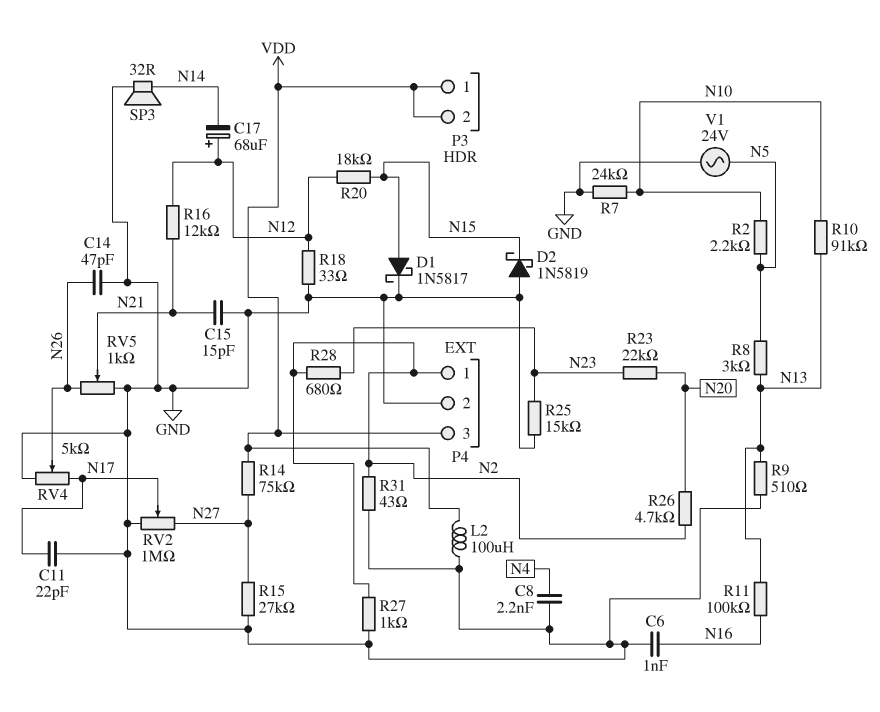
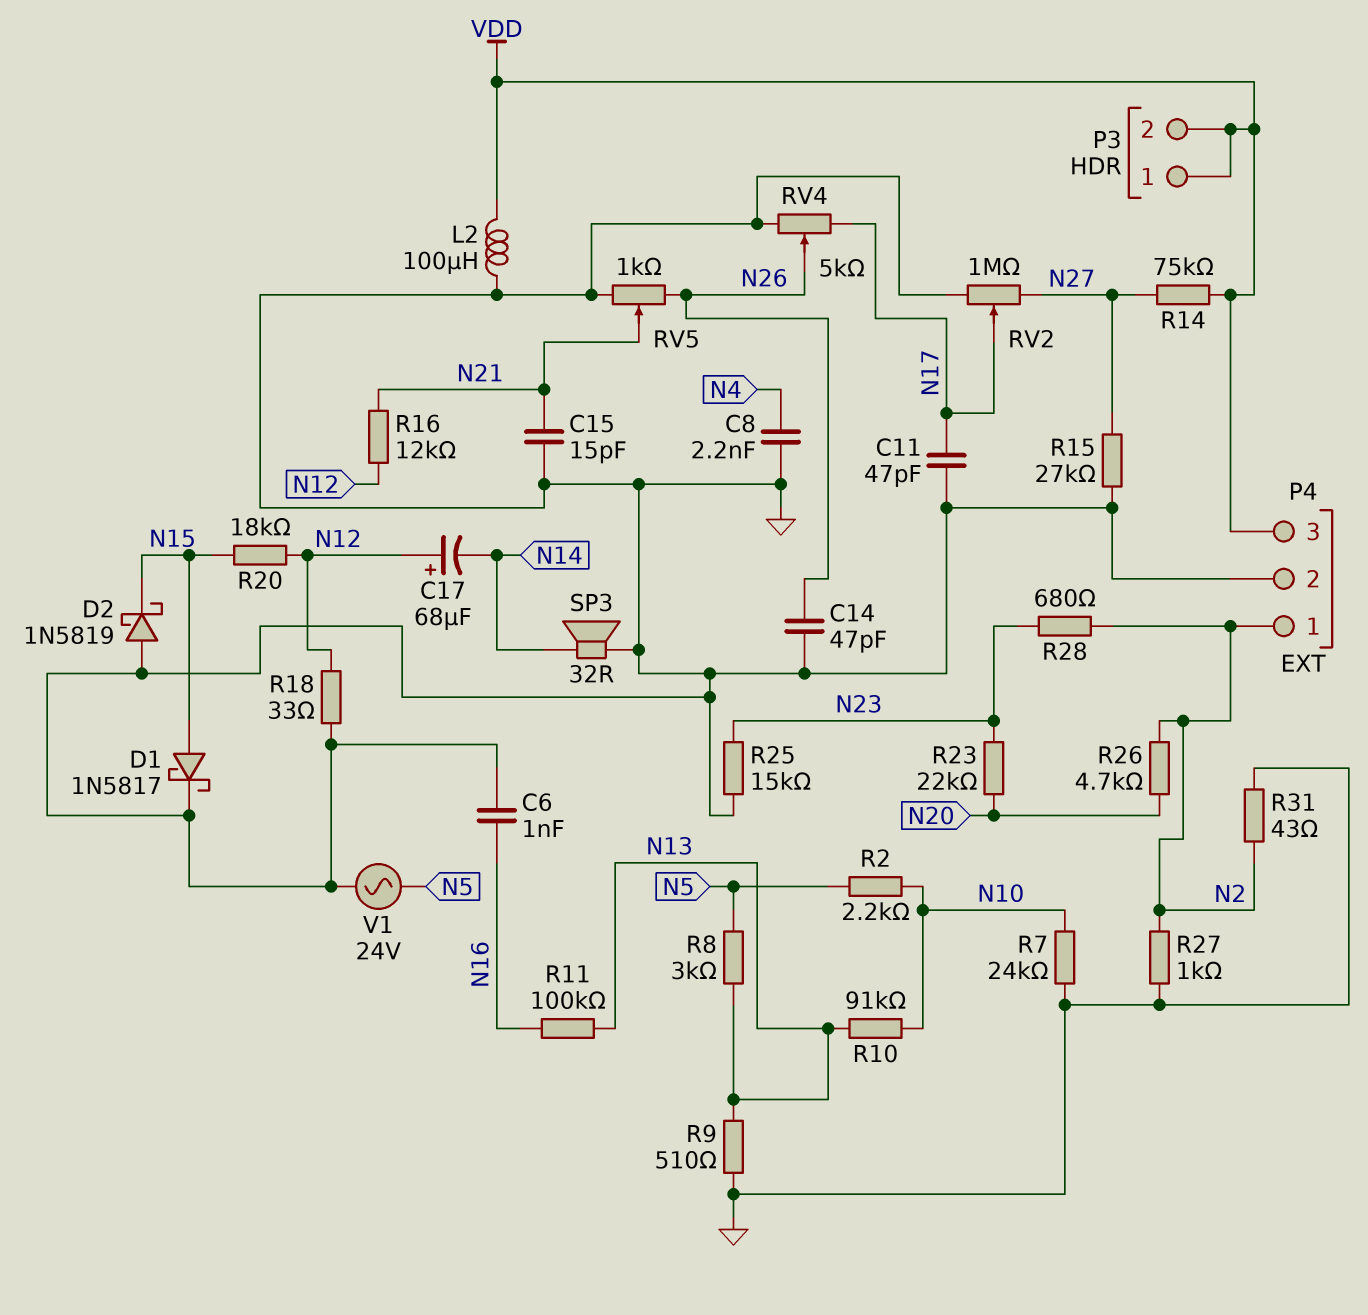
C11: 22pF (GND, N17) -> 47pF (GND, N17)

